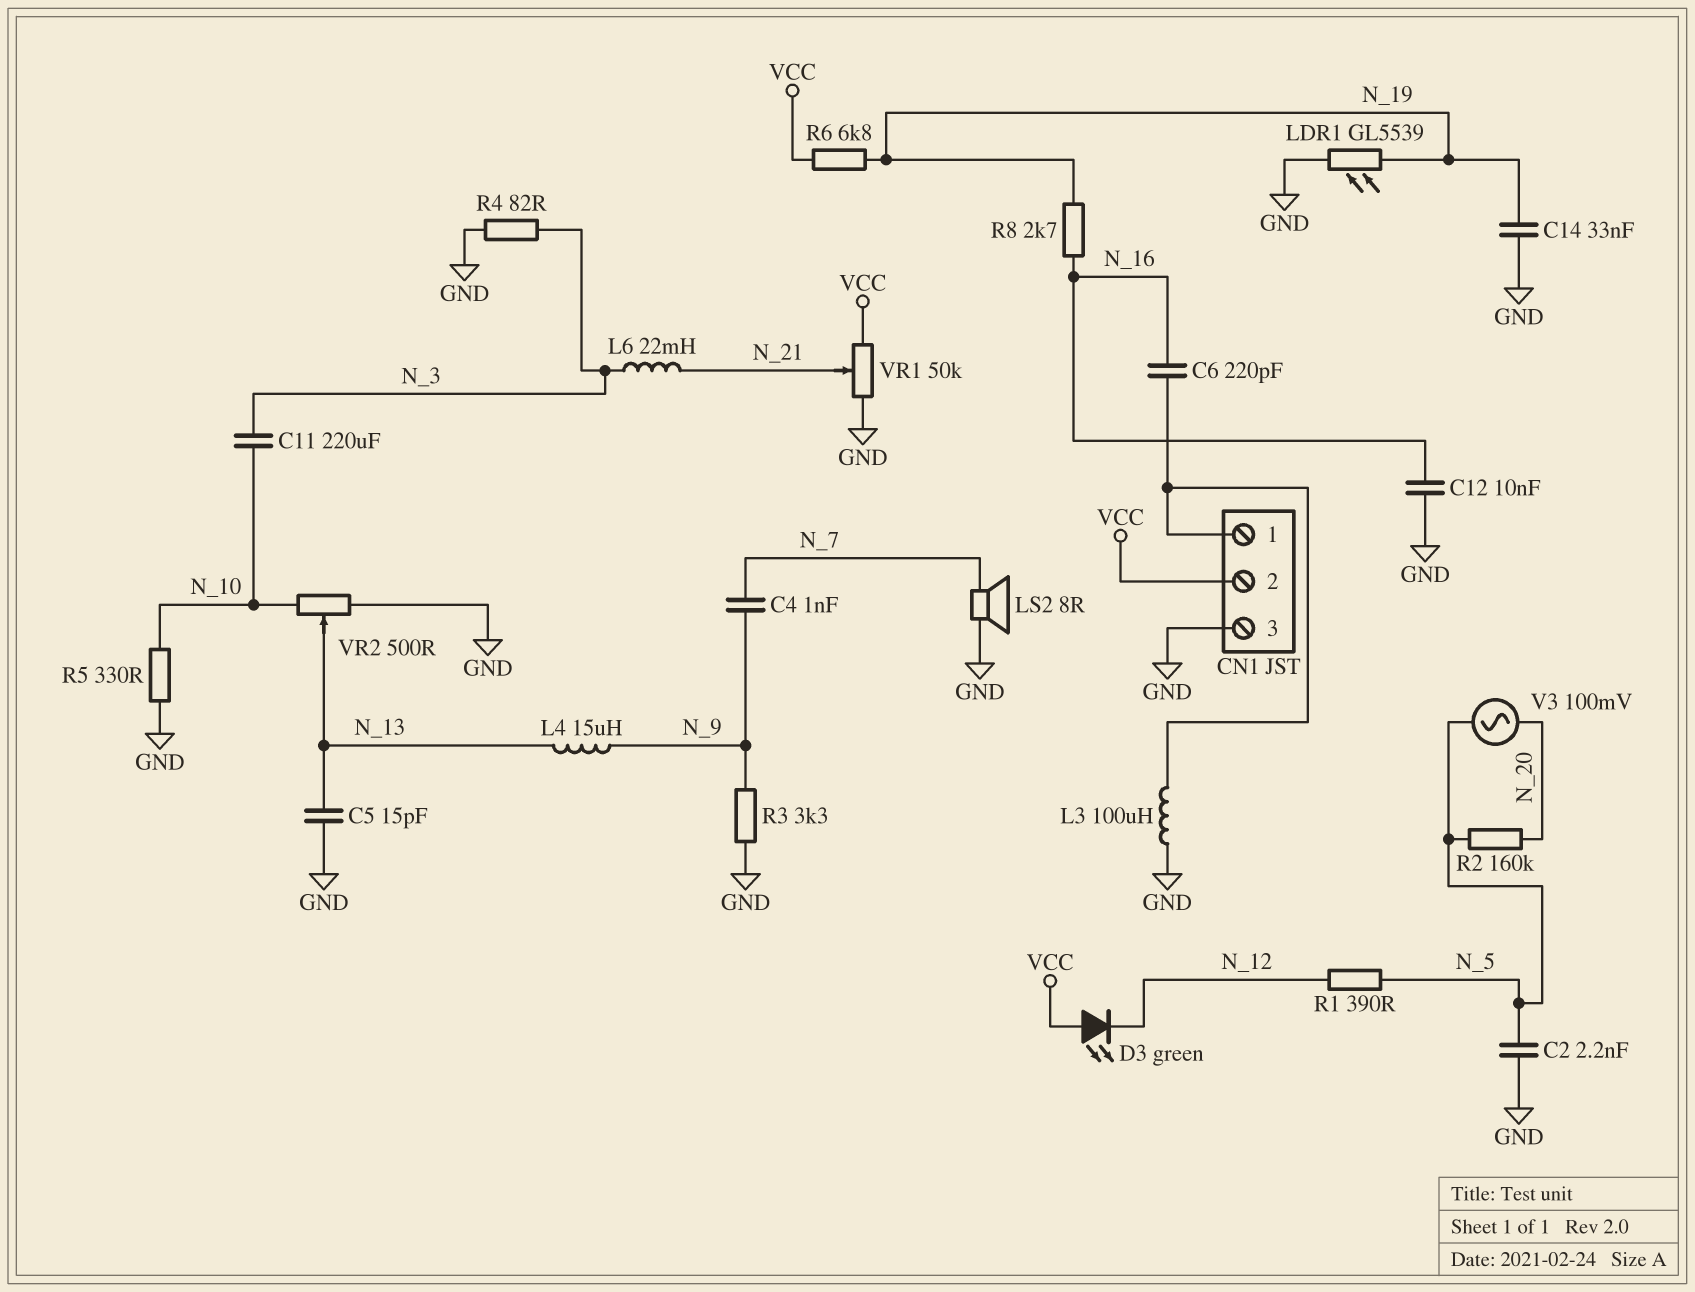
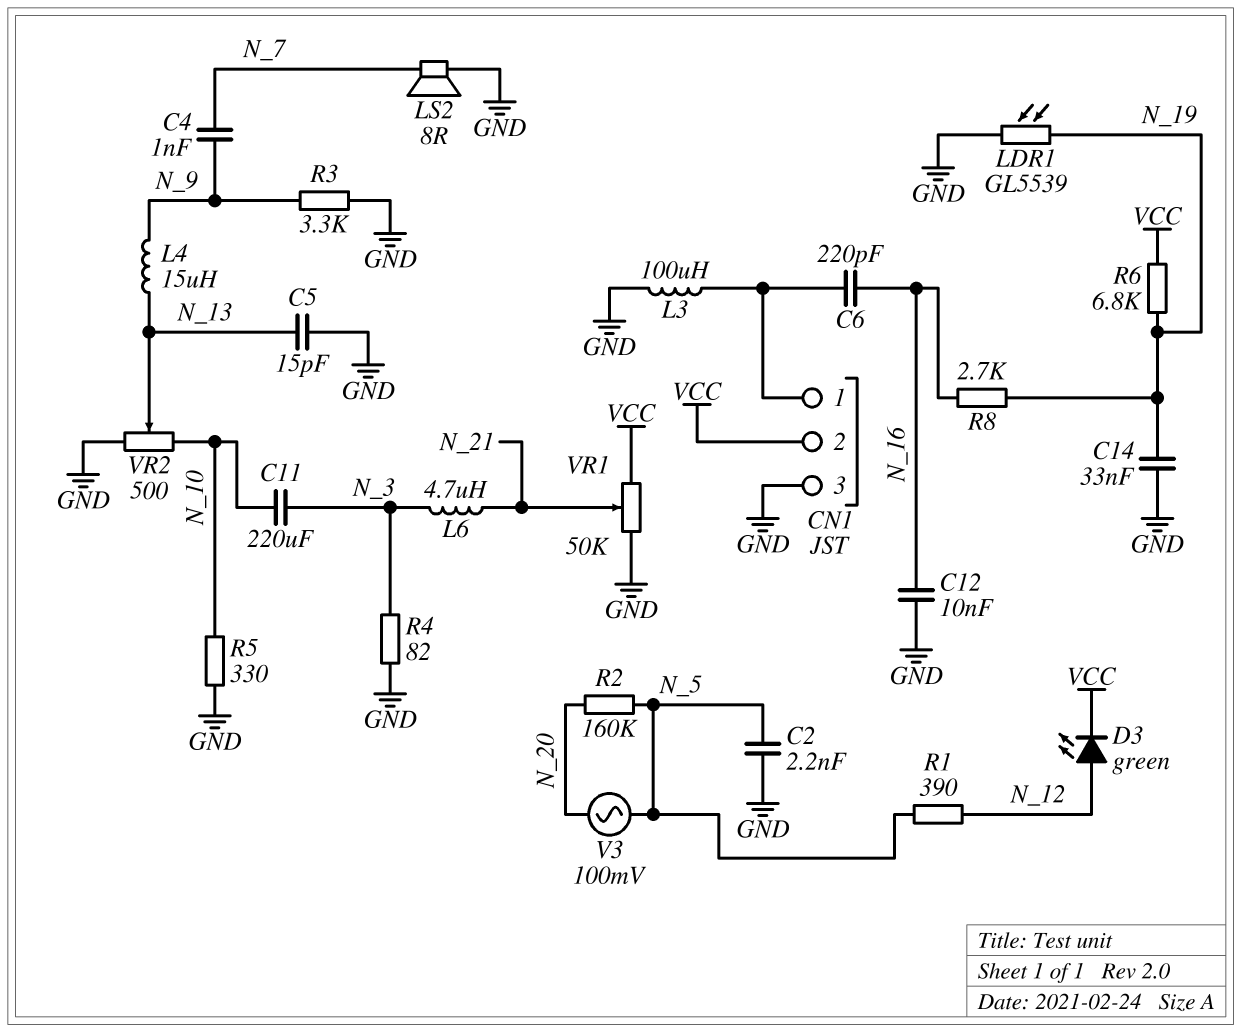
D3: LED green (A VCC, K N_12) -> LED green (A N_12, K VCC)
L6: 22mH (N_3, N_21) -> 4.7uH (N_3, N_21)

